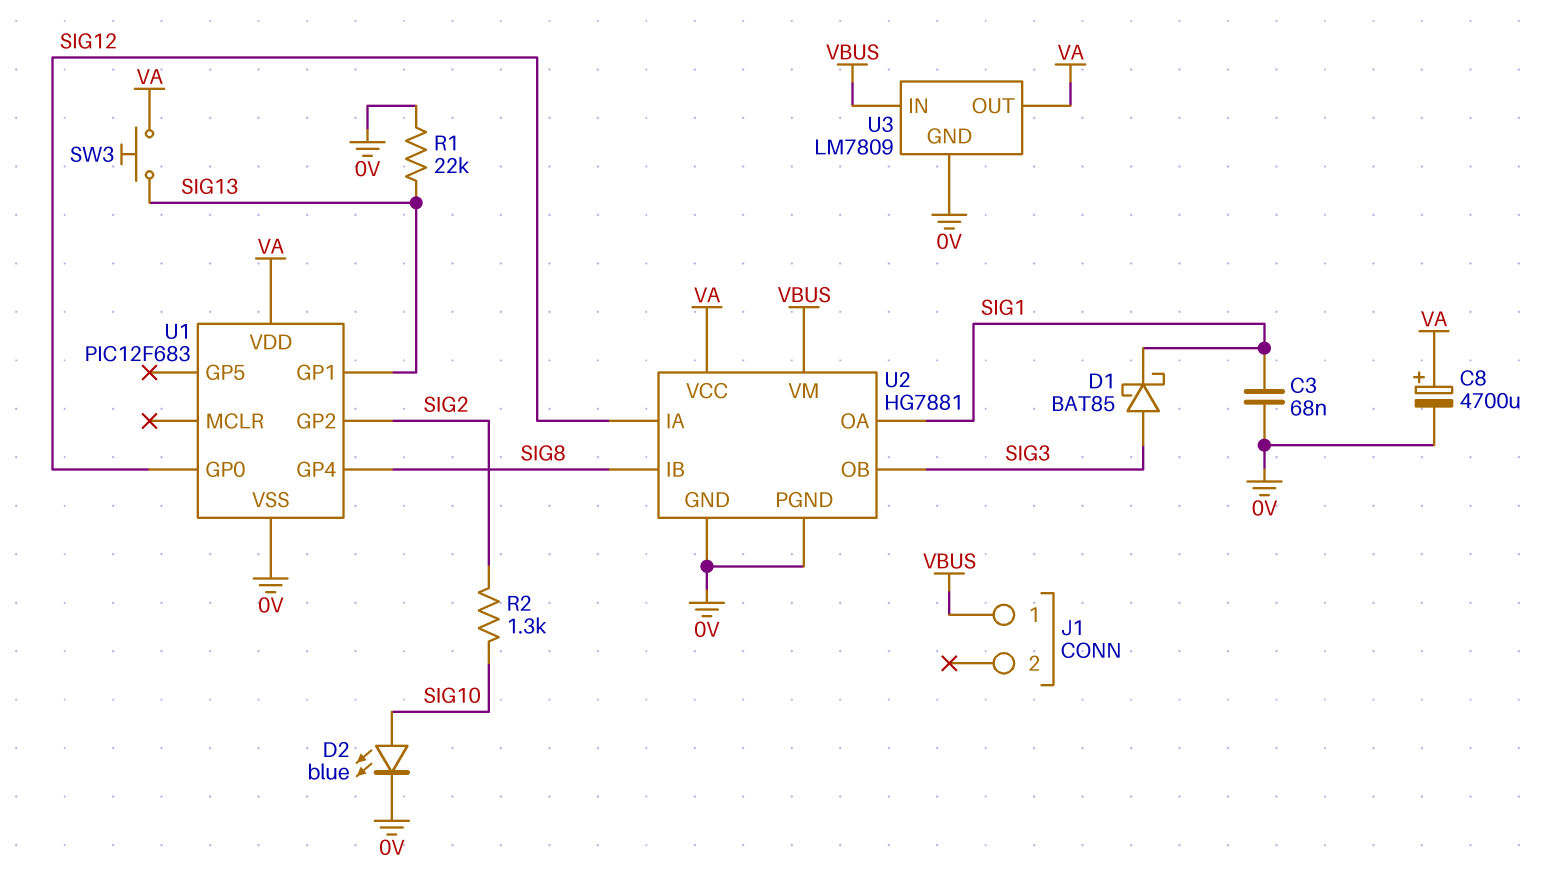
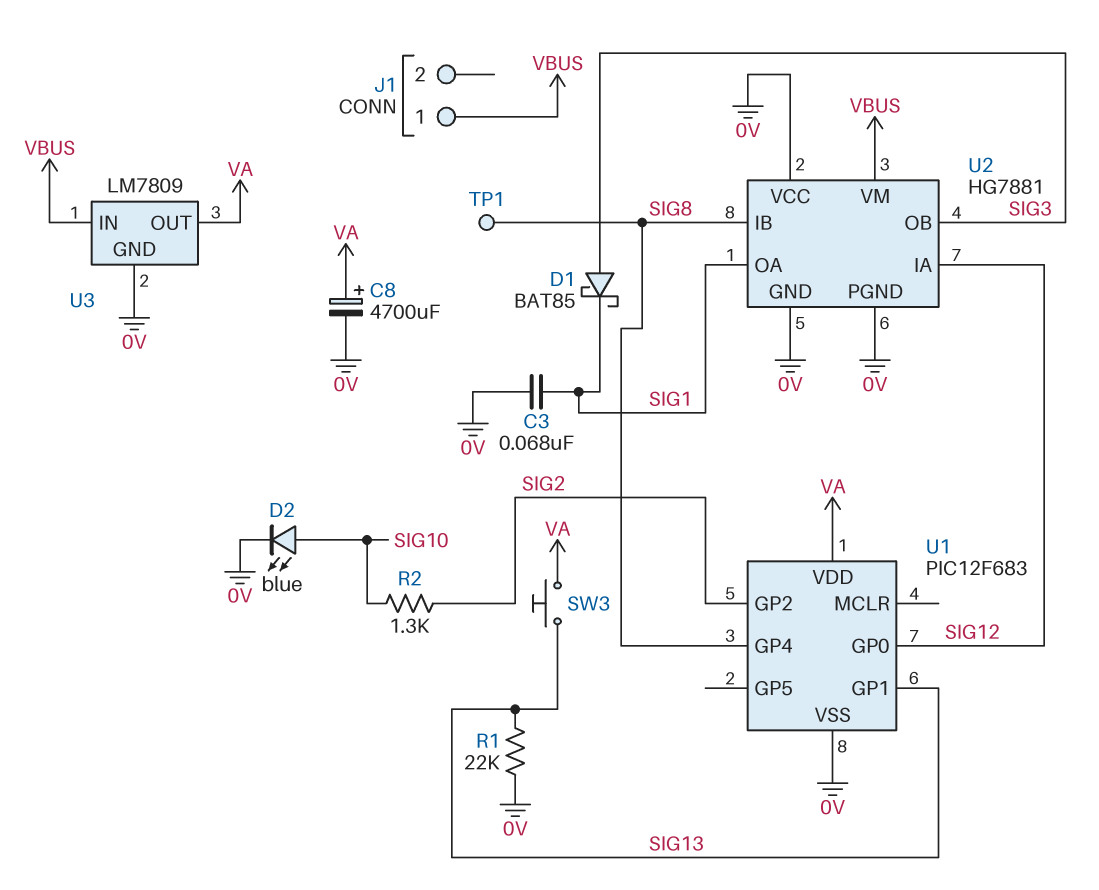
TP1: none -> test point (SIG8)
U2 pin VCC: VA -> 0V

